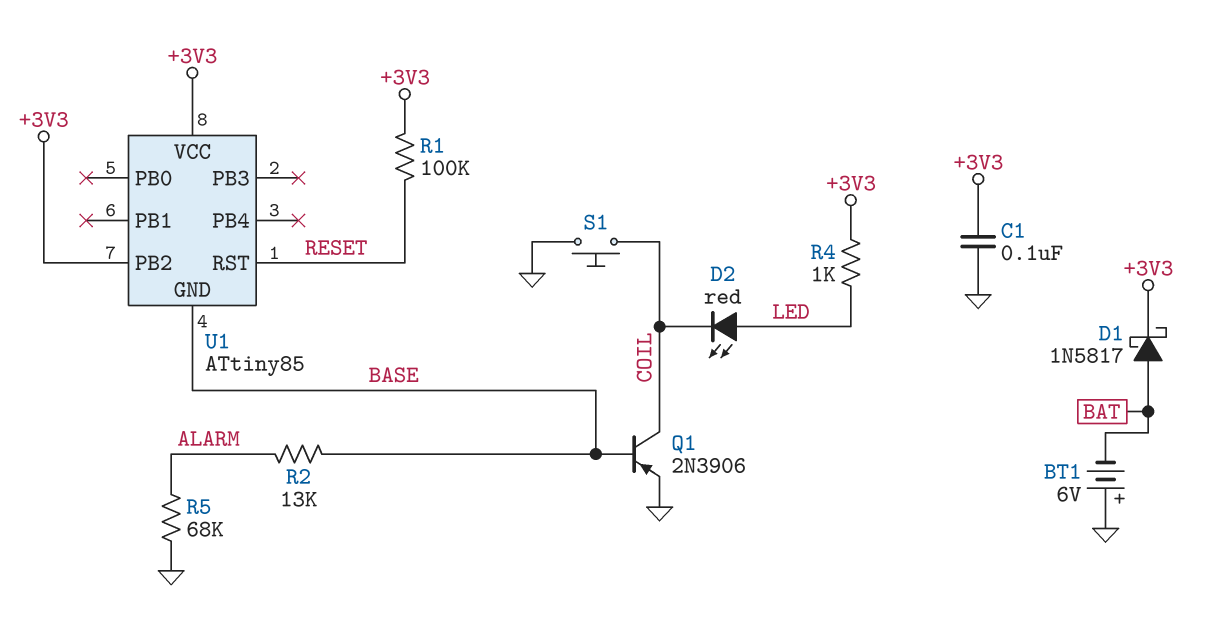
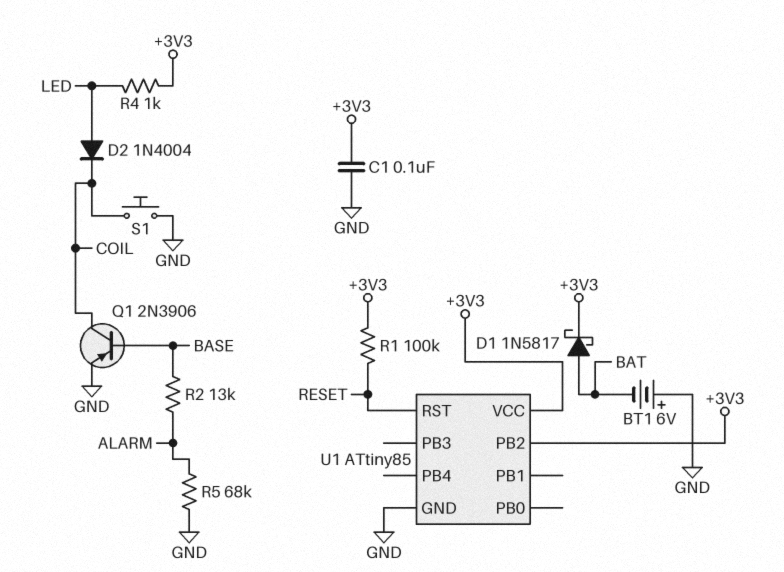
D2: LED red (A LED, K COIL) -> diode 1N4004 (A LED, K COIL)
U1 pin GND: BASE -> GND

